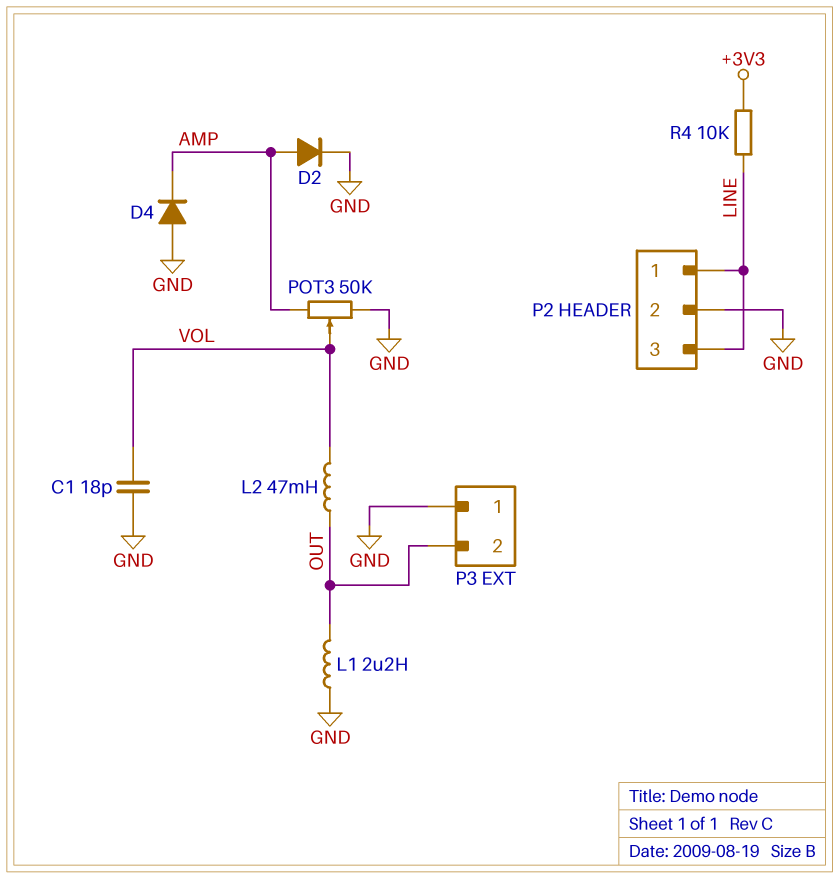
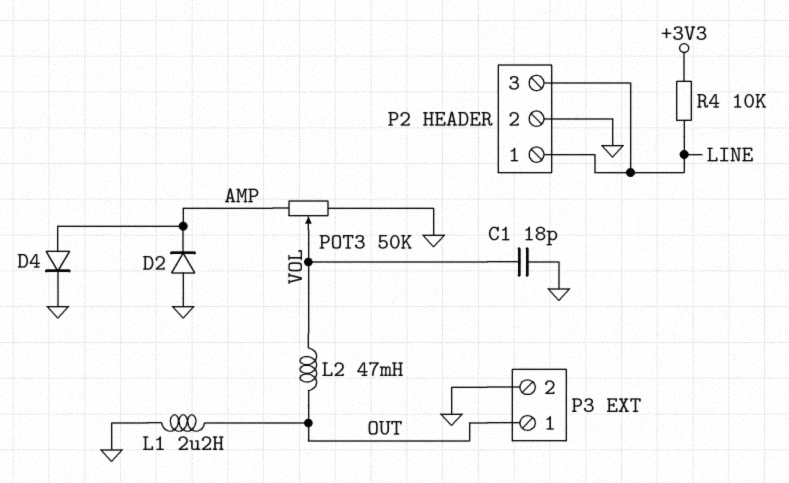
D2: diode (A AMP, K GND) -> diode (A GND, K AMP)
D4: diode (A GND, K AMP) -> diode (A AMP, K GND)
P3 pin 1: GND -> OUT
P3 pin 2: OUT -> GND

